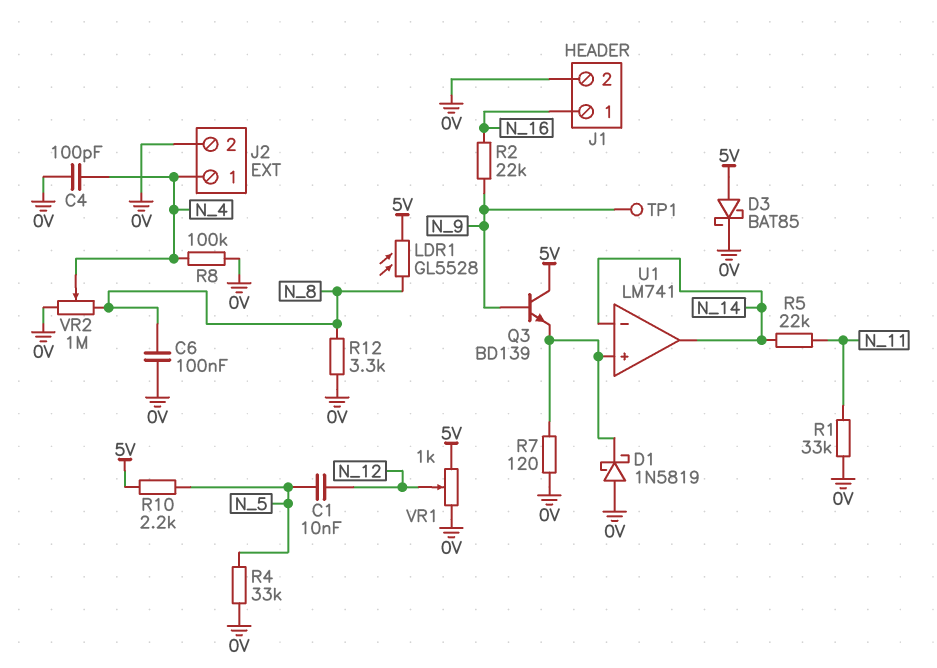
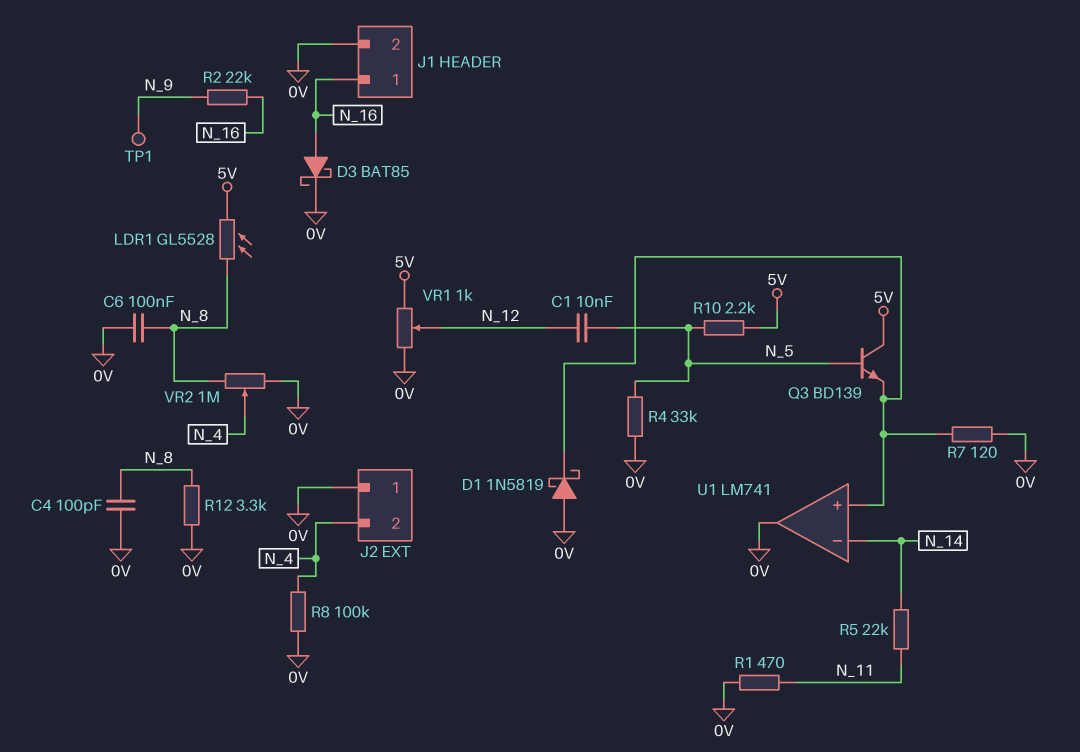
C4: 100pF (0V, N_4) -> 100pF (0V, N_8)
D3: schottky BAT85 (A 5V, K 0V) -> schottky BAT85 (A N_16, K 0V)
J2 pin 1: N_4 -> 0V
J2 pin 2: 0V -> N_4
Q3: NPN BD139 (B N_9, C 5V, E U1/in+) -> NPN BD139 (B N_5, C 5V, E U1/in+)
R1: 33k (0V, N_11) -> 470 (0V, N_11)
U1 pin out: N_14 -> 0V

